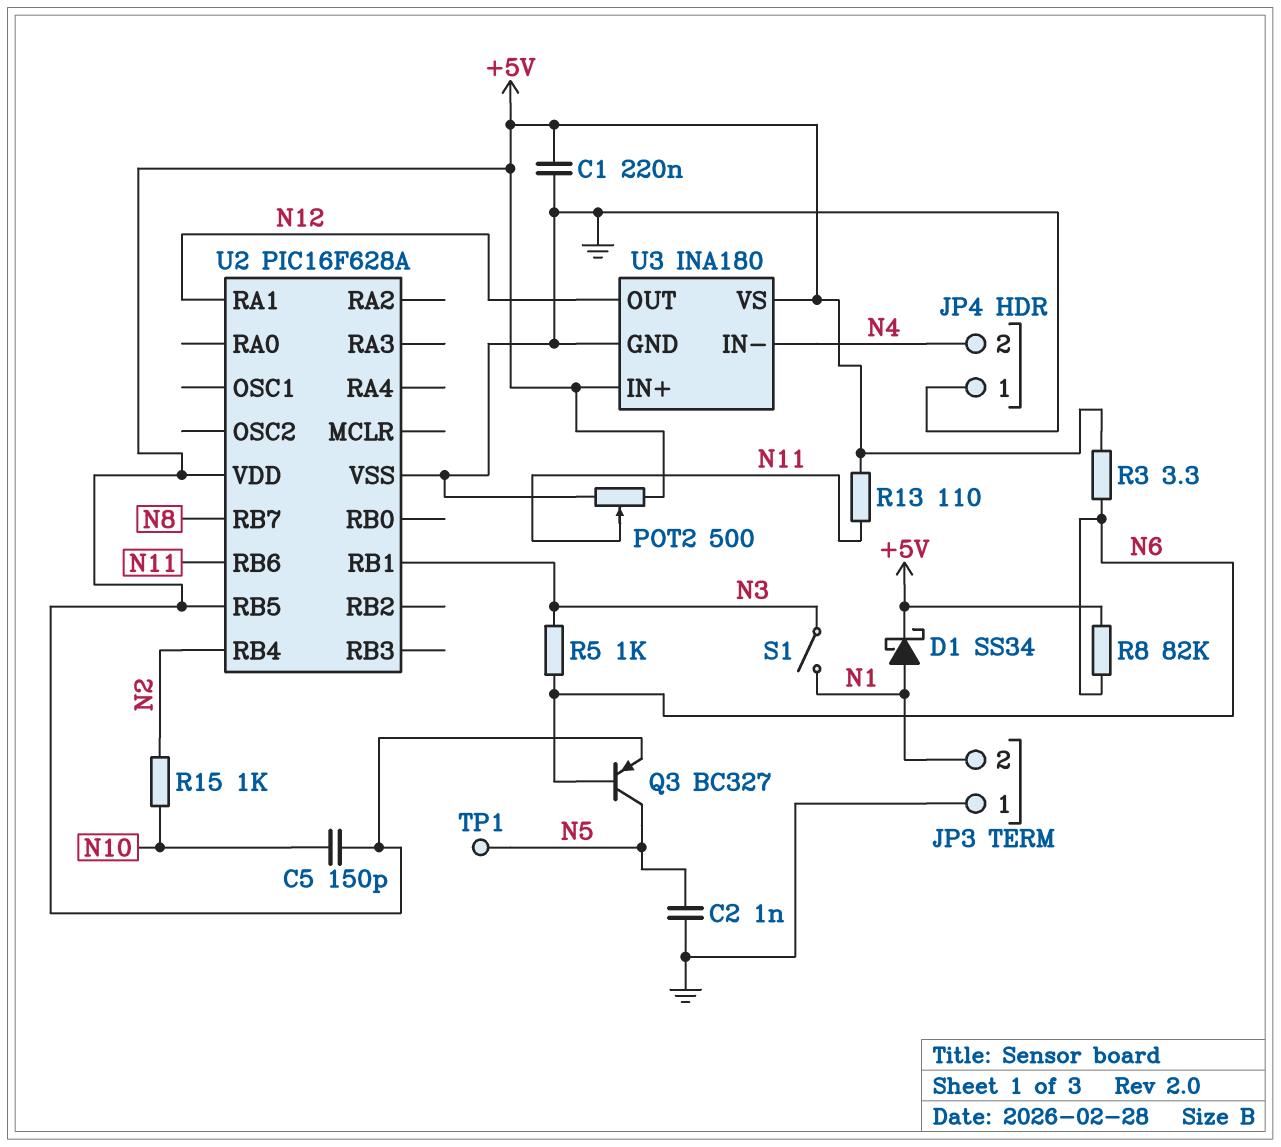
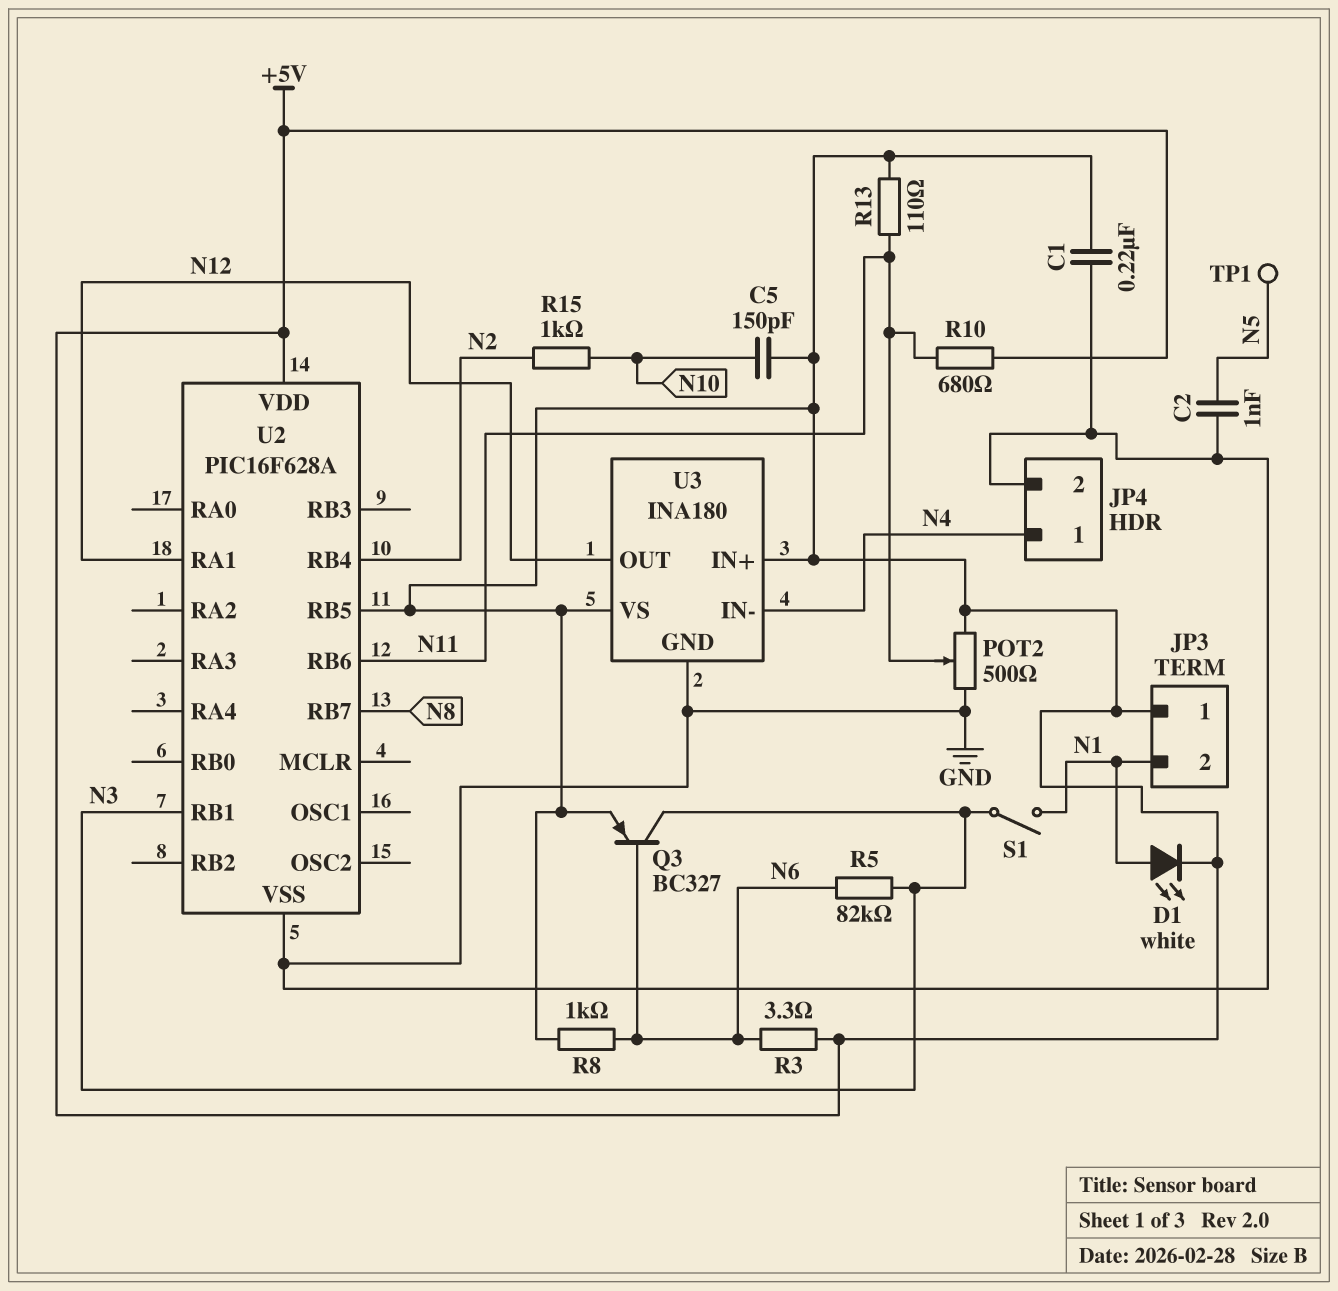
D1: schottky SS34 (A N1, K +5V) -> LED white (A N1, K +5V)
JP3 pin 1: GND -> +5V
JP4 pin 1: GND -> N4
JP4 pin 2: N4 -> GND
Q3: PNP BC327 (B N6, C N5, E +5V) -> PNP BC327 (B N6, C N3, E +5V)
R5: 1k (N3, N6) -> 82k (N3, N6)
R8: 82k (+5V, N6) -> 1k (+5V, N6)
R10: none -> 680 (+5V, N11)

